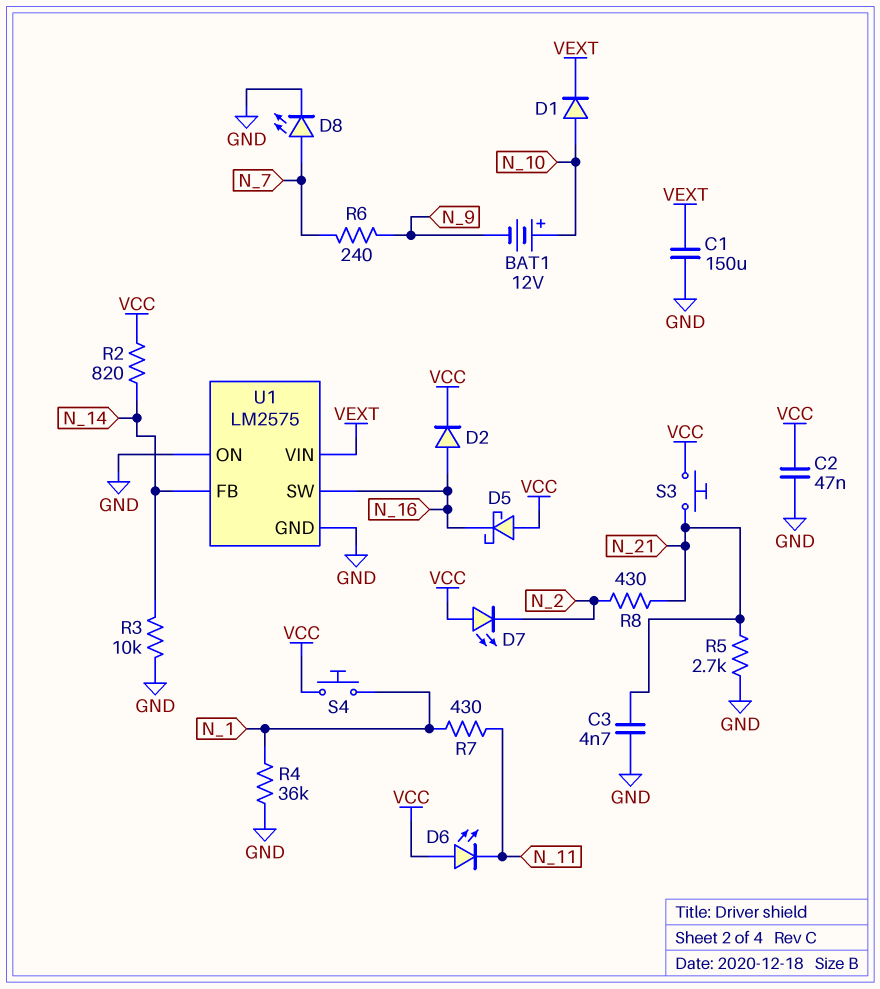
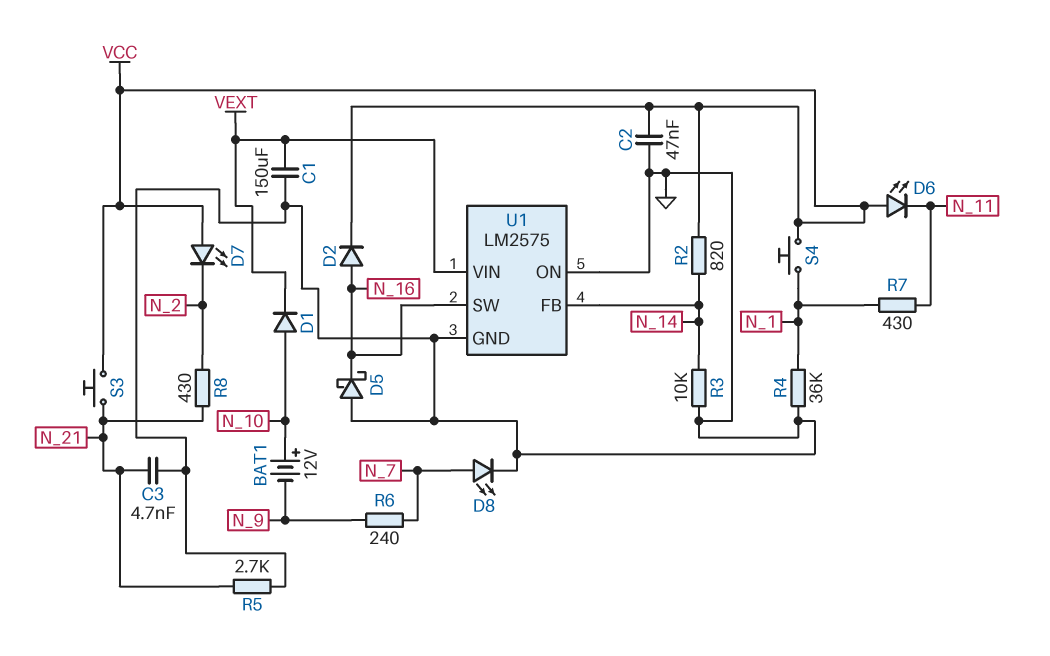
D5: schottky (A VCC, K N_16) -> schottky (A GND, K N_16)

